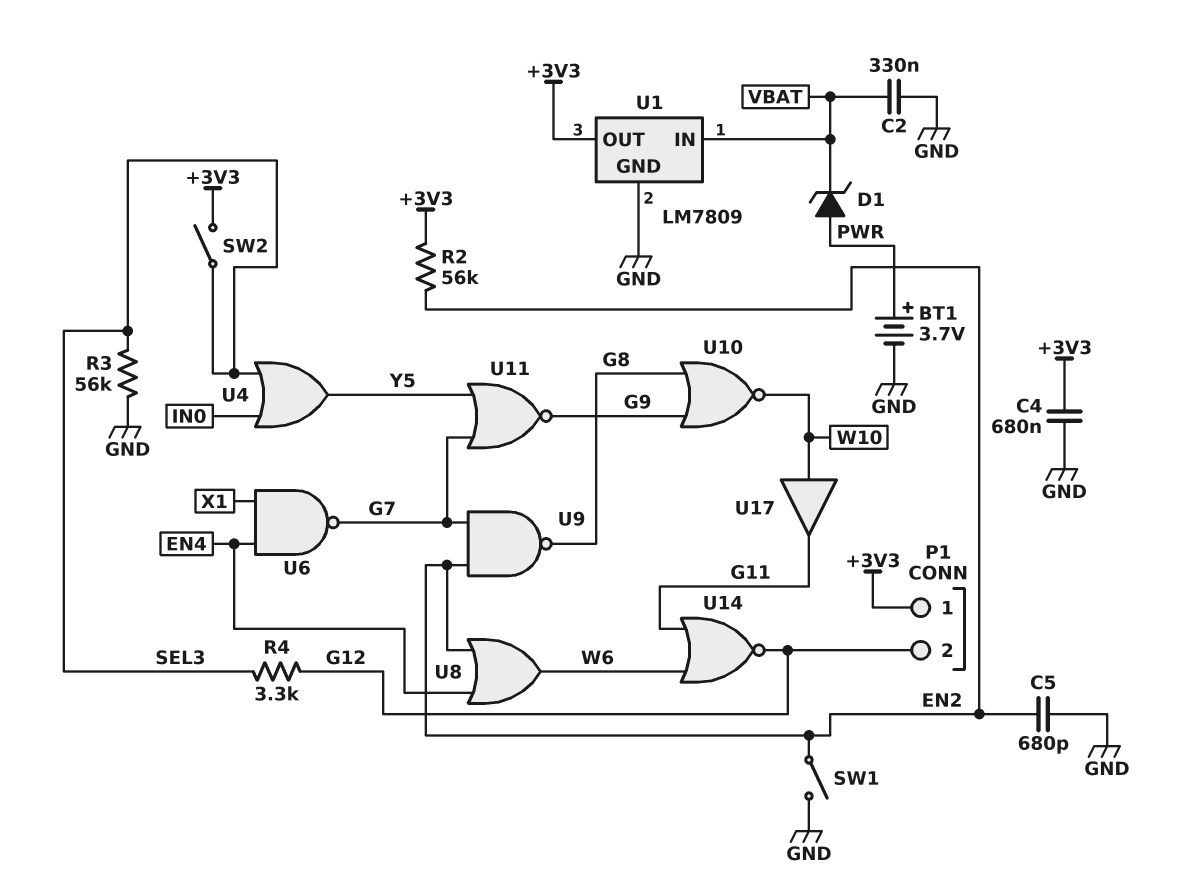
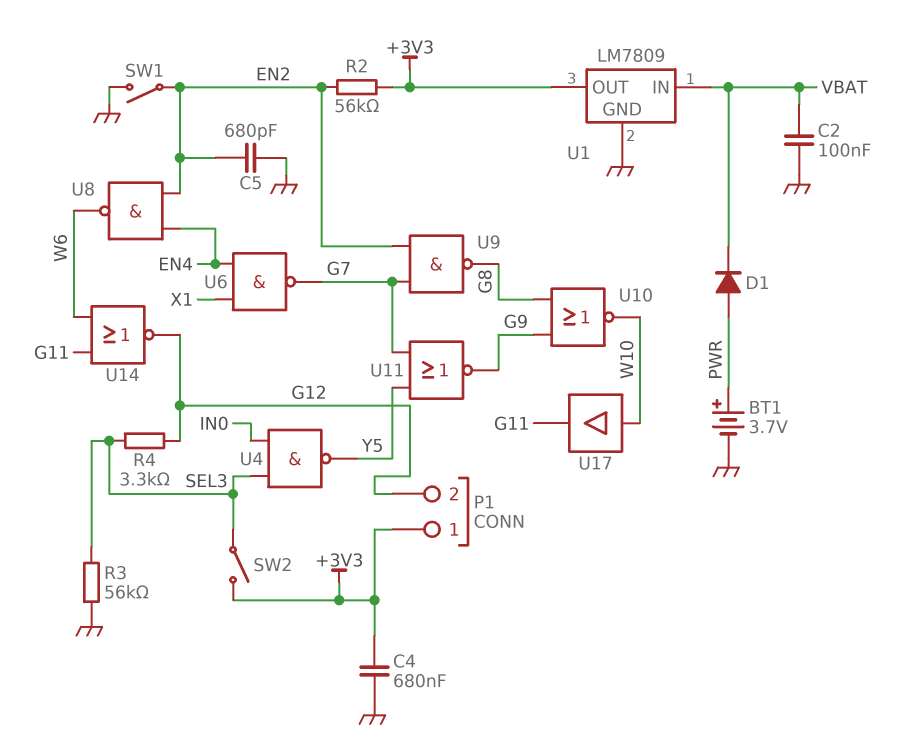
C2: 330nF (GND, VBAT) -> 100nF (GND, VBAT)
D1: zener (A PWR, K VBAT) -> diode (A PWR, K VBAT)
U4: OR (in IN0, in SEL3, out Y5) -> NAND (in IN0, in SEL3, out Y5)
U8: OR (in EN2, in EN4, out W6) -> NAND (in EN2, in EN4, out W6)

